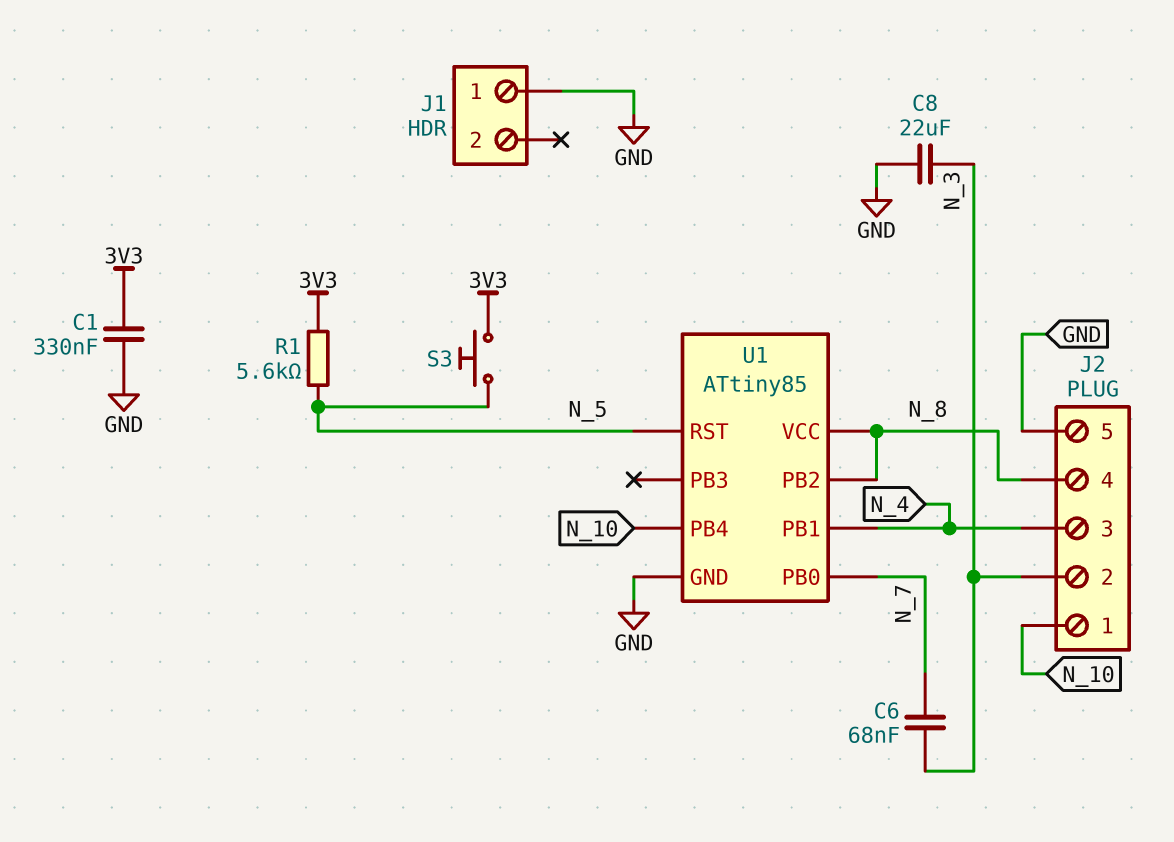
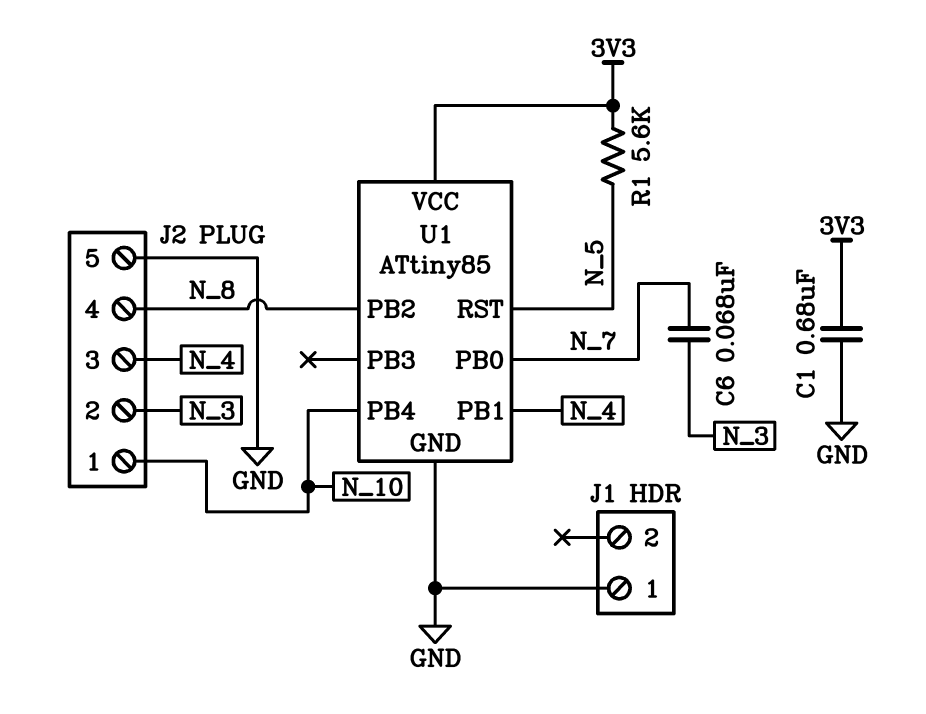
C1: 330nF (3V3, GND) -> 680nF (3V3, GND)
C8: 22uF (GND, N_3) -> none
S3: button (3V3, N_5) -> none
U1 pin VCC: N_8 -> 3V3

